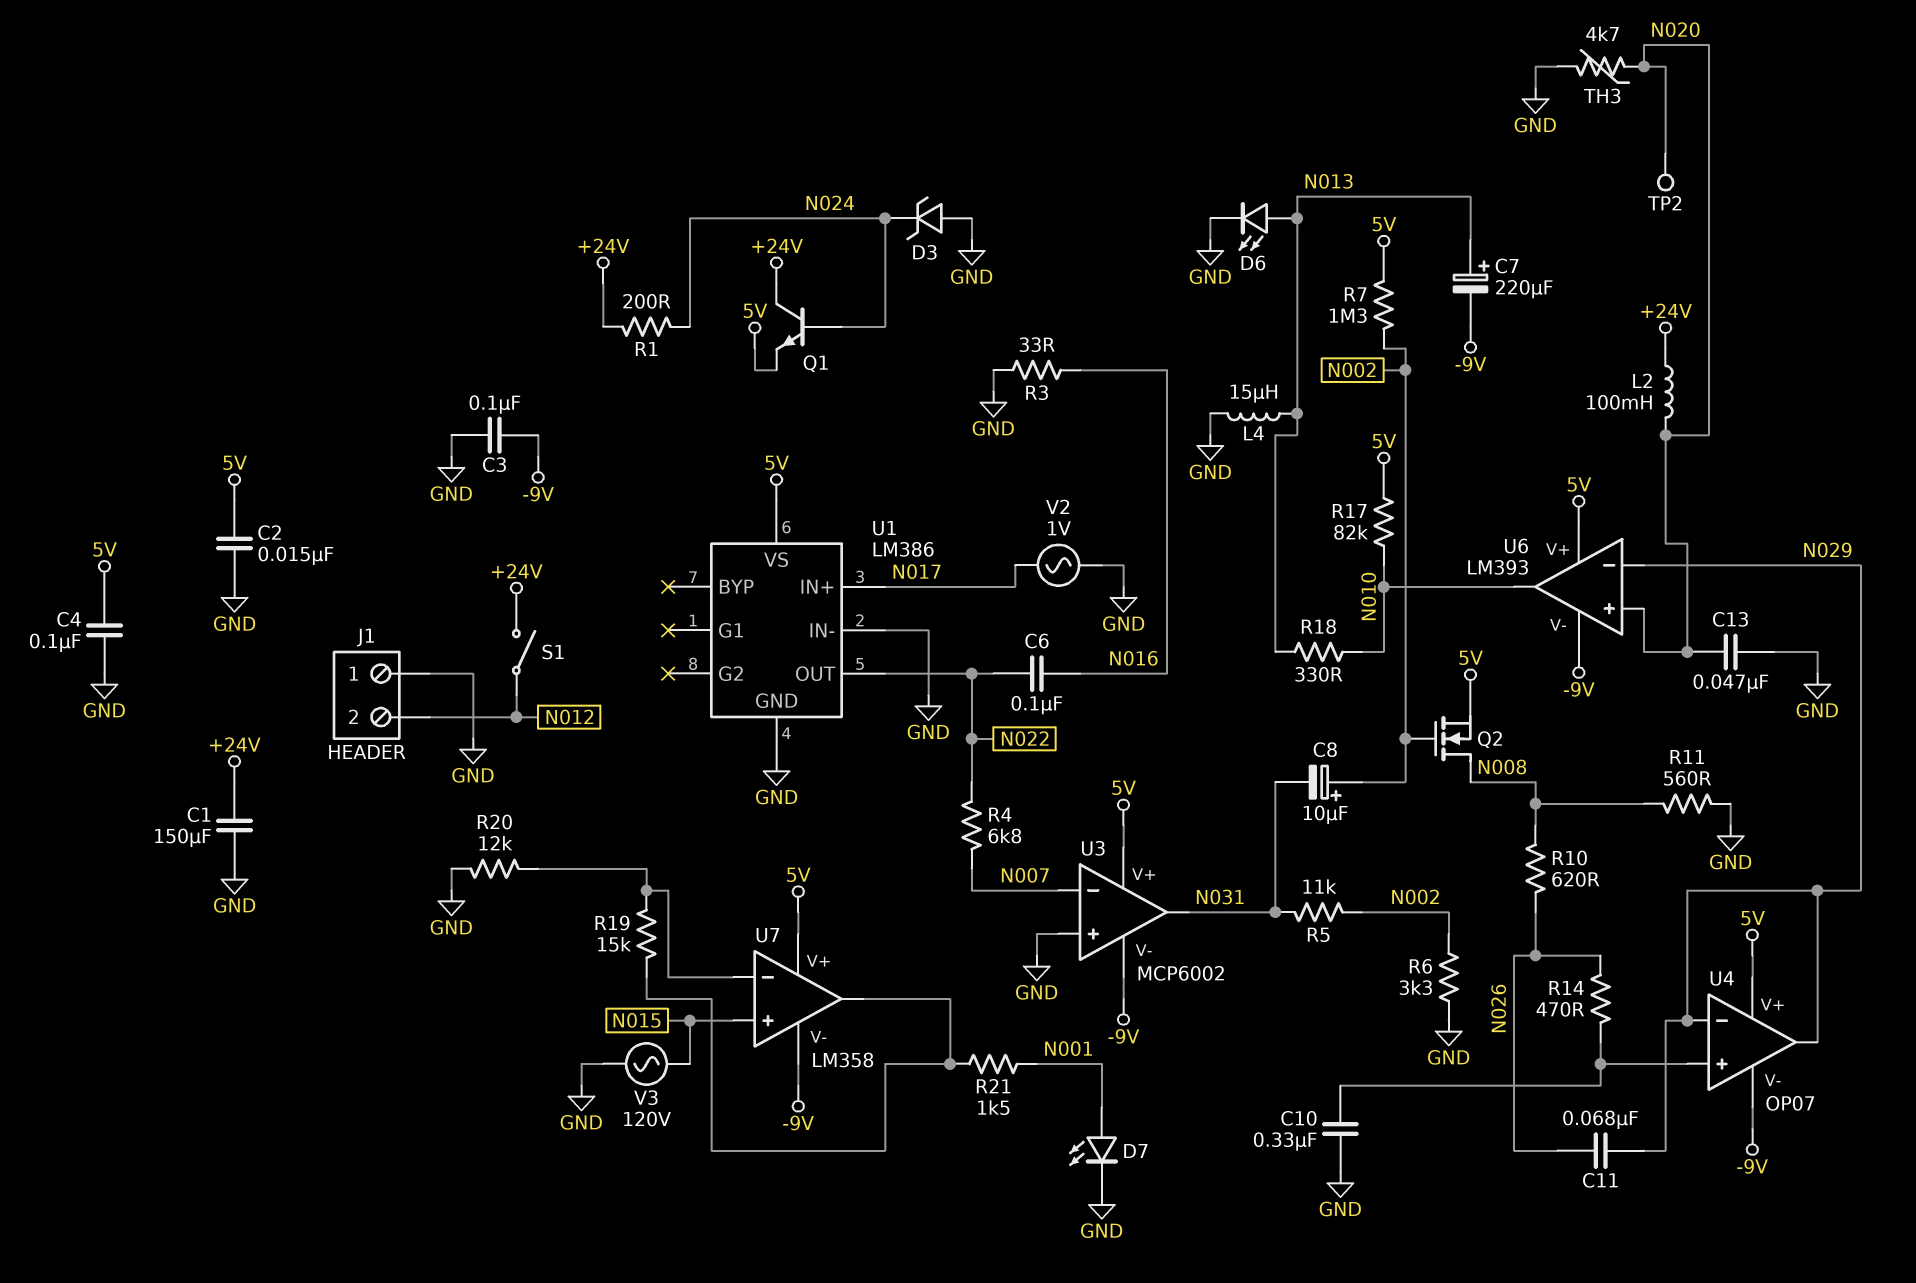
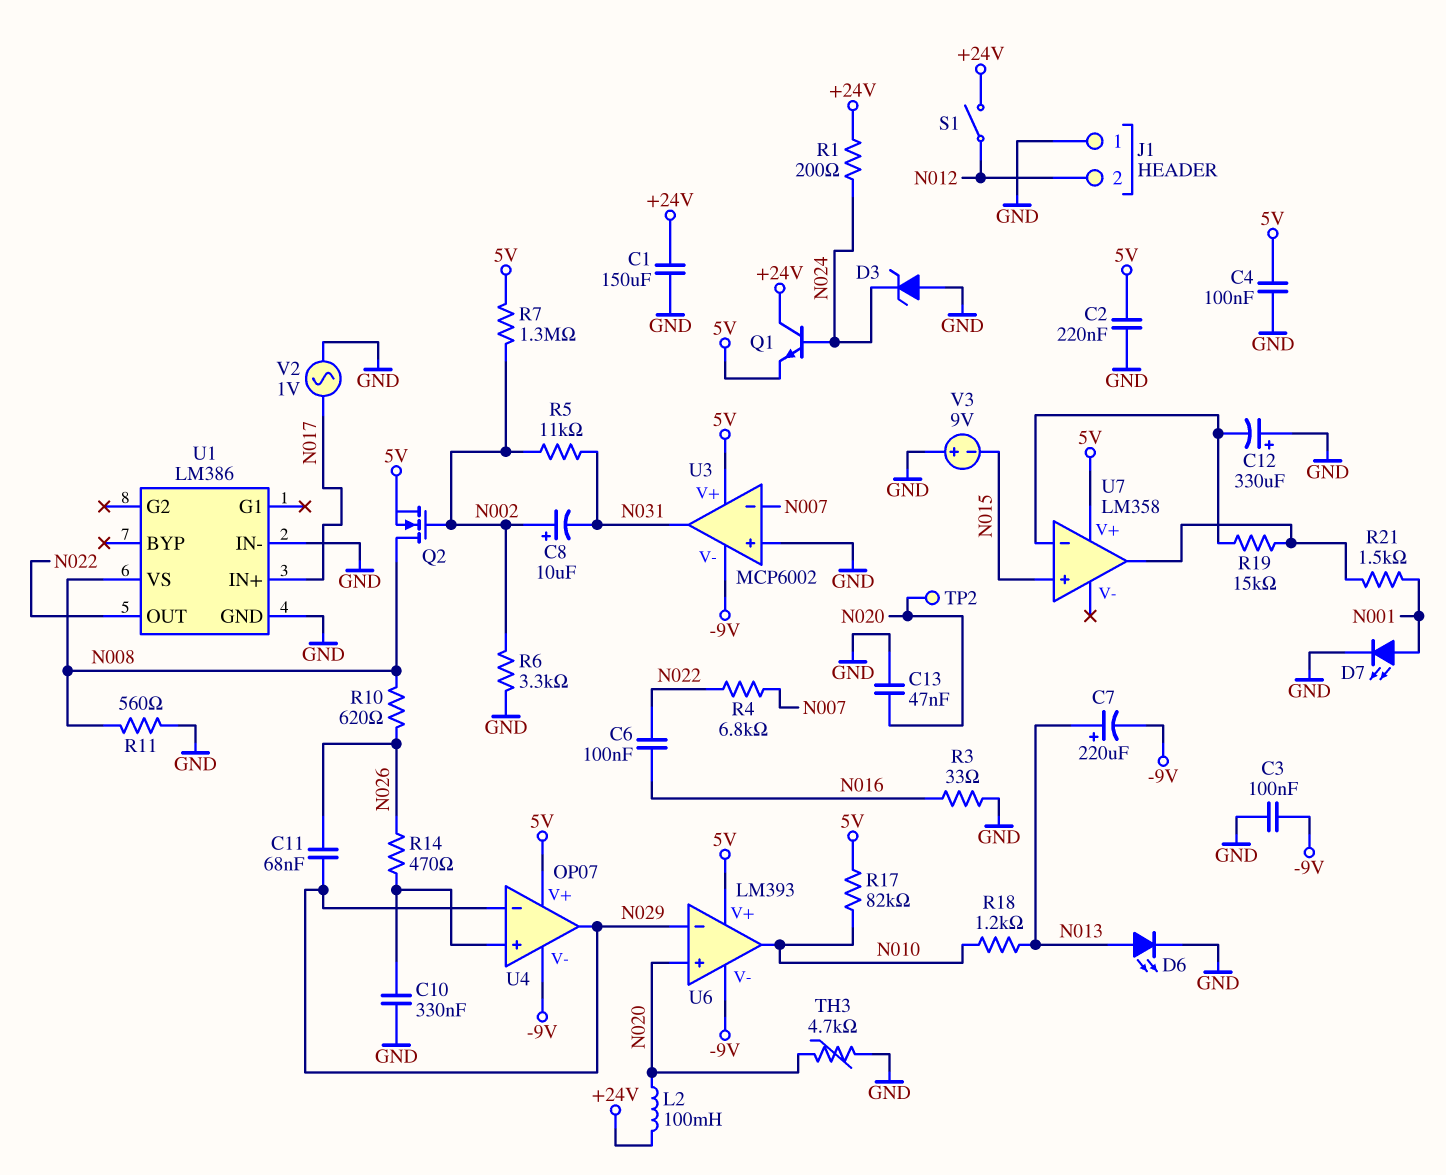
C2: 15nF (5V, GND) -> 220nF (5V, GND)
C12: none -> 330uF (plus GND, minus U7/in-)
L4: 15uH (GND, N013) -> none
R18: 330 (N010, N013) -> 1.2k (N010, N013)
R20: 12k (GND, U7/in-) -> none
U1 pin VS: 5V -> N008
U7 pin V-: -9V -> none
V3: AC 120V (GND, N015) -> 9V (plus GND, minus N015)

